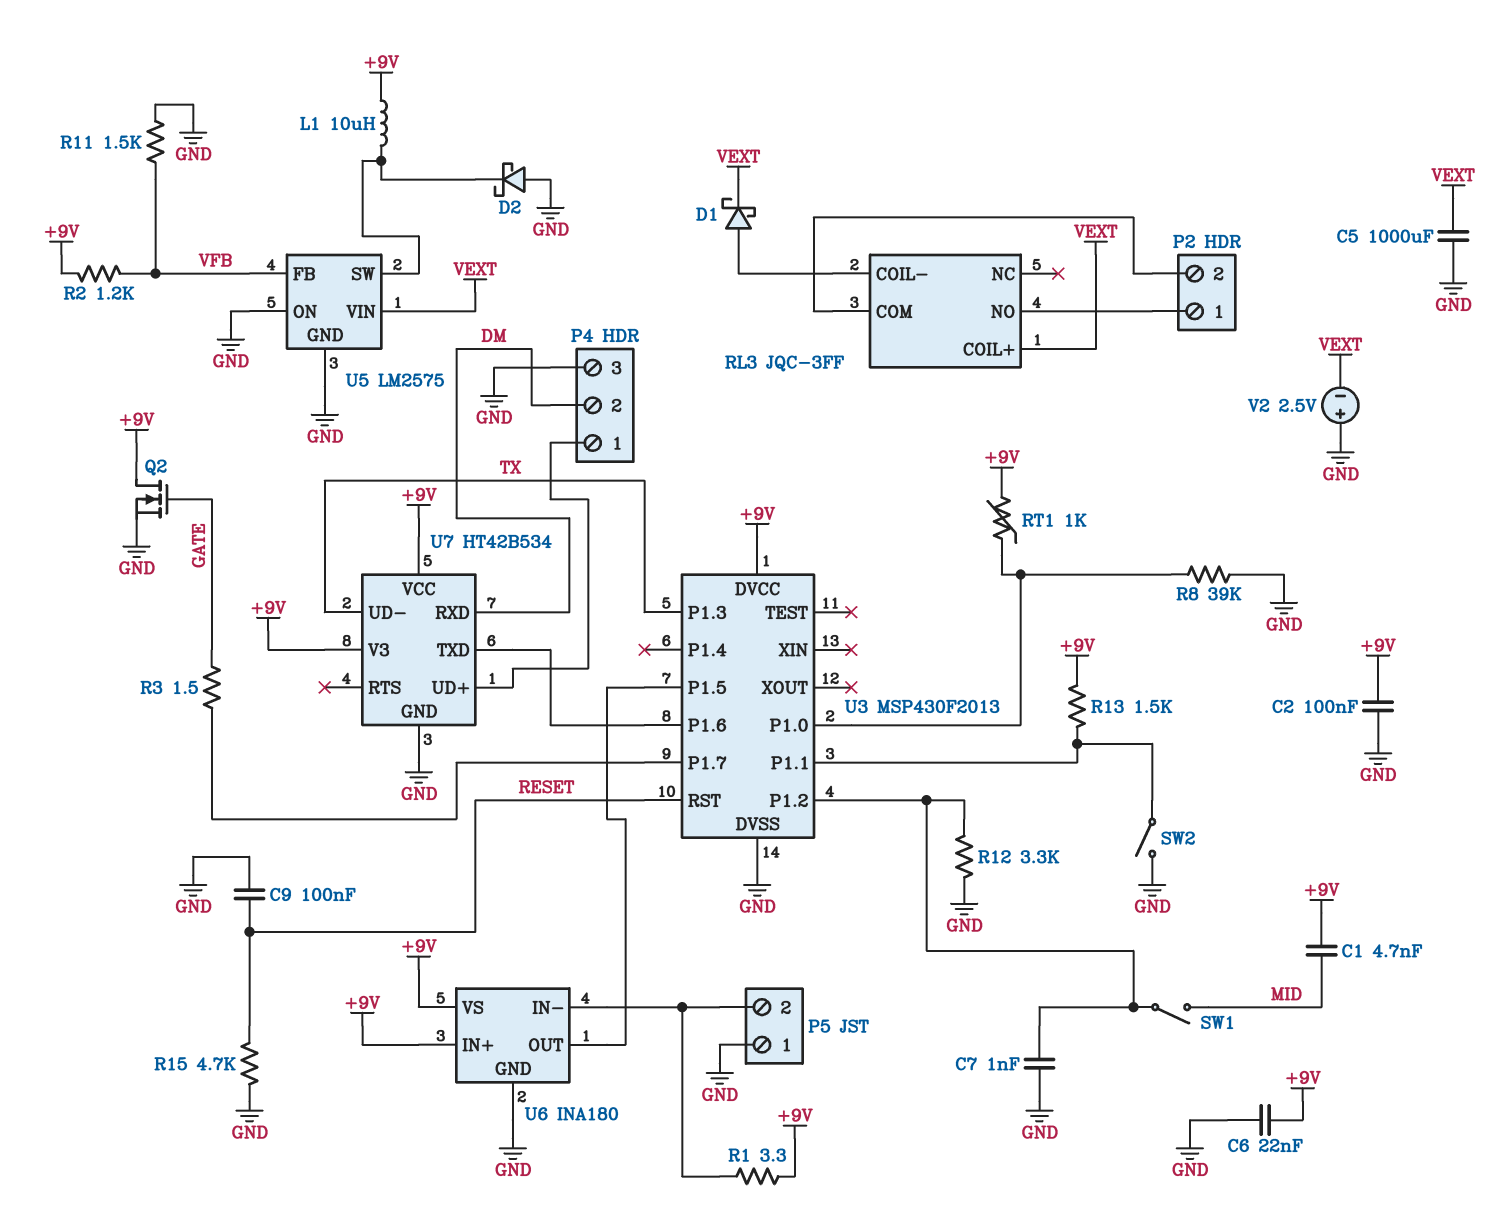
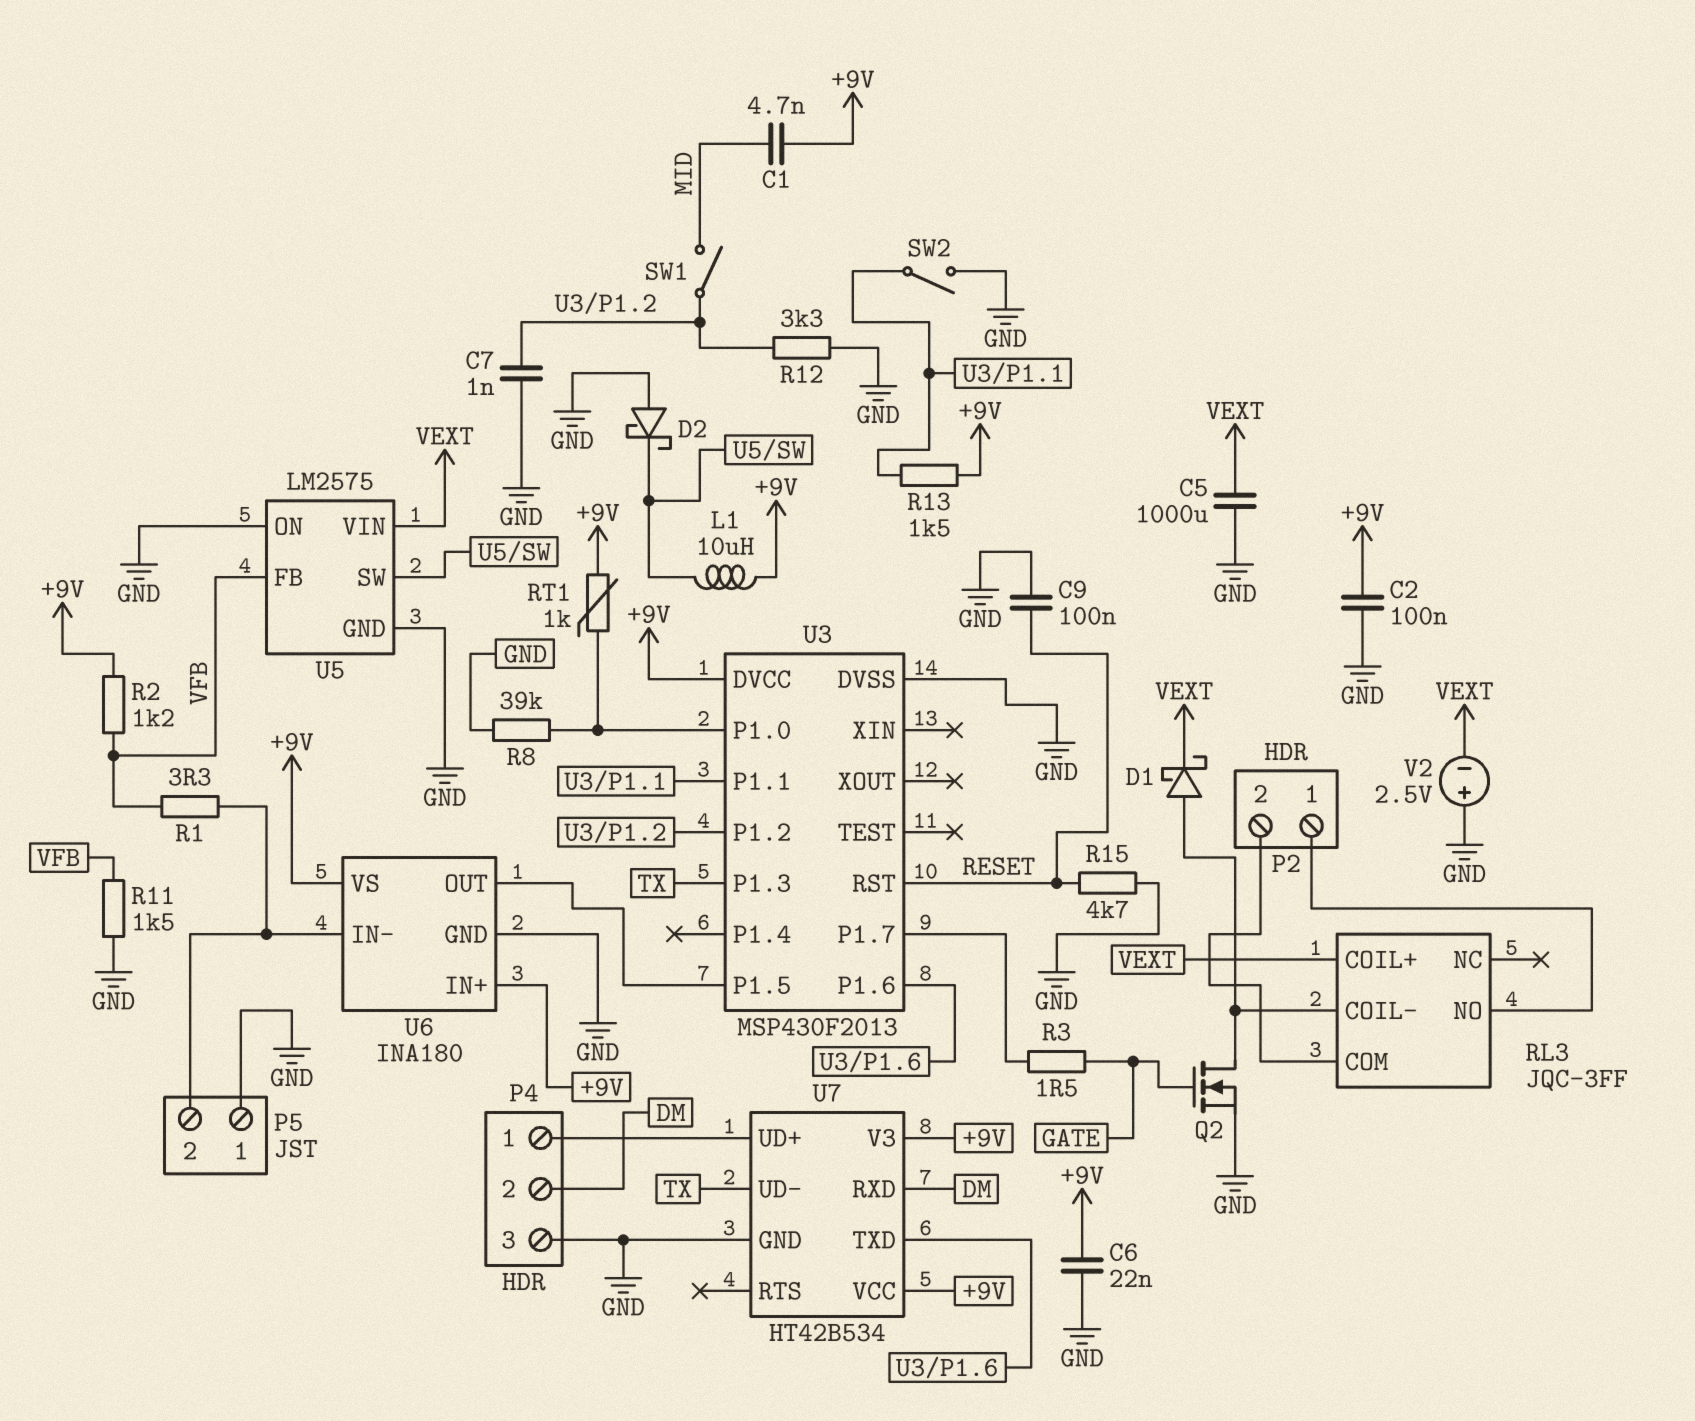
Q2: NMOS (G GATE, D +9V, S GND) -> NMOS (G GATE, D RL3/COIL-, S GND)
R1: 3.3 (+9V, P5/2) -> 3.3 (P5/2, VFB)

